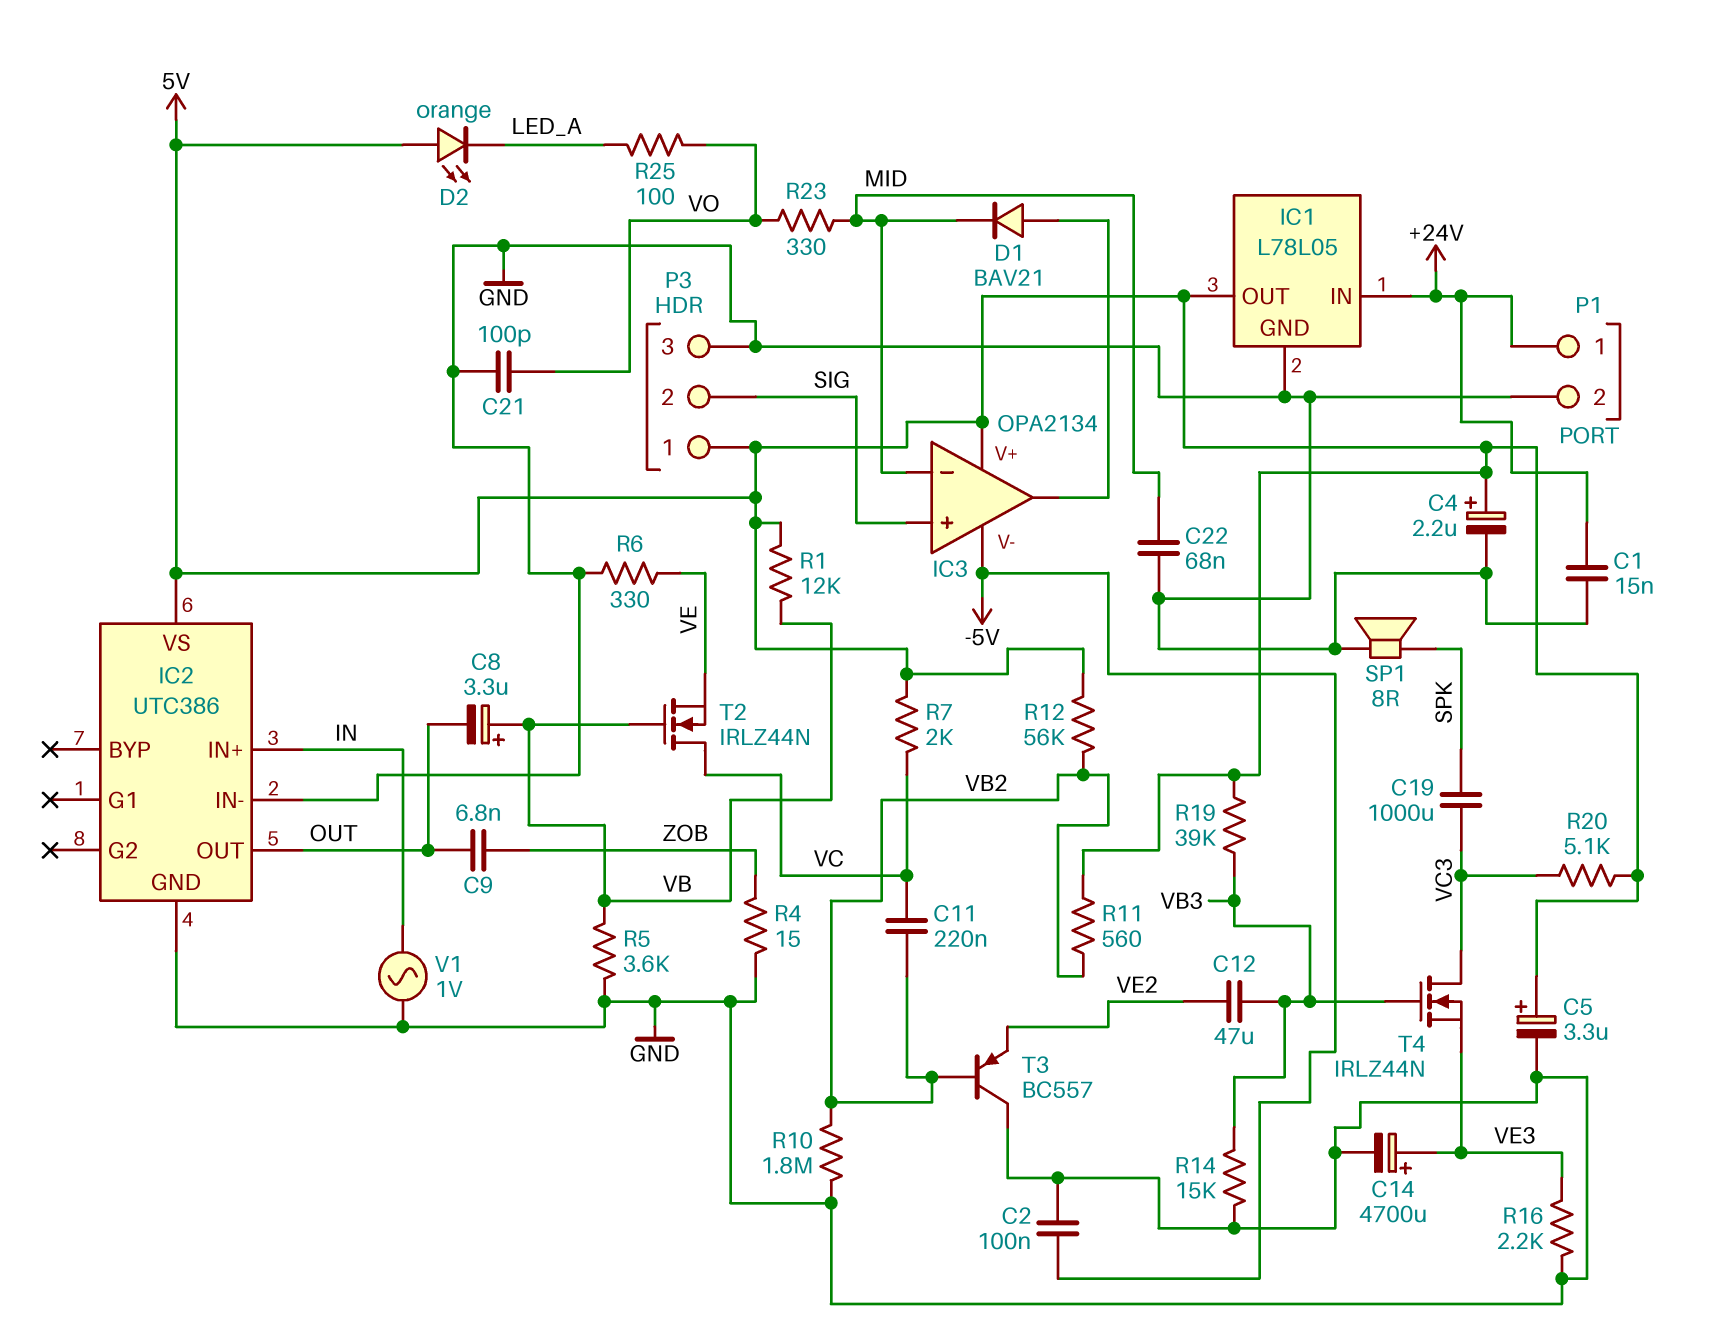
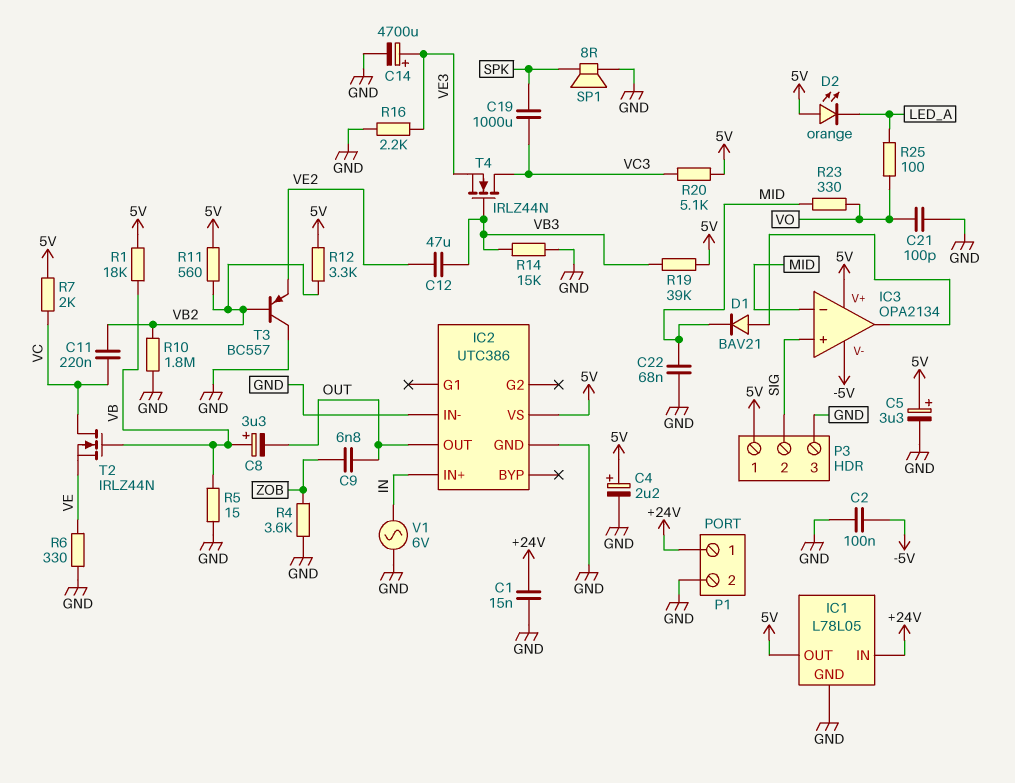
R1: 12k (5V, VB) -> 18k (5V, VB)
R4: 15 (GND, ZOB) -> 3.6k (GND, ZOB)
R5: 3.6k (GND, VB) -> 15 (GND, VB)
R12: 56k (5V, VB2) -> 3.3k (5V, VB2)
V1: AC 1V (GND, IN) -> AC 6V (GND, IN)

